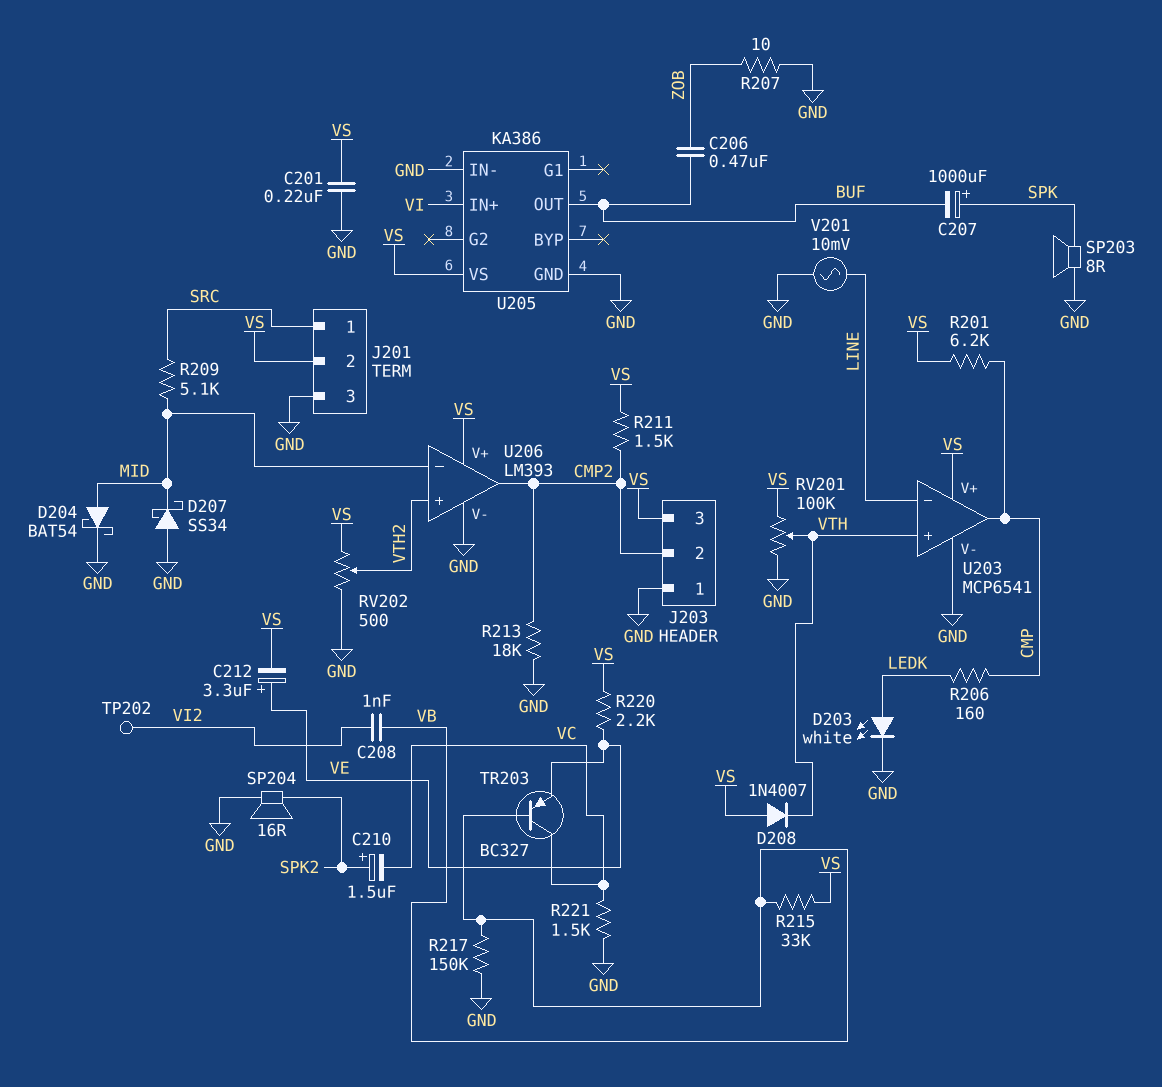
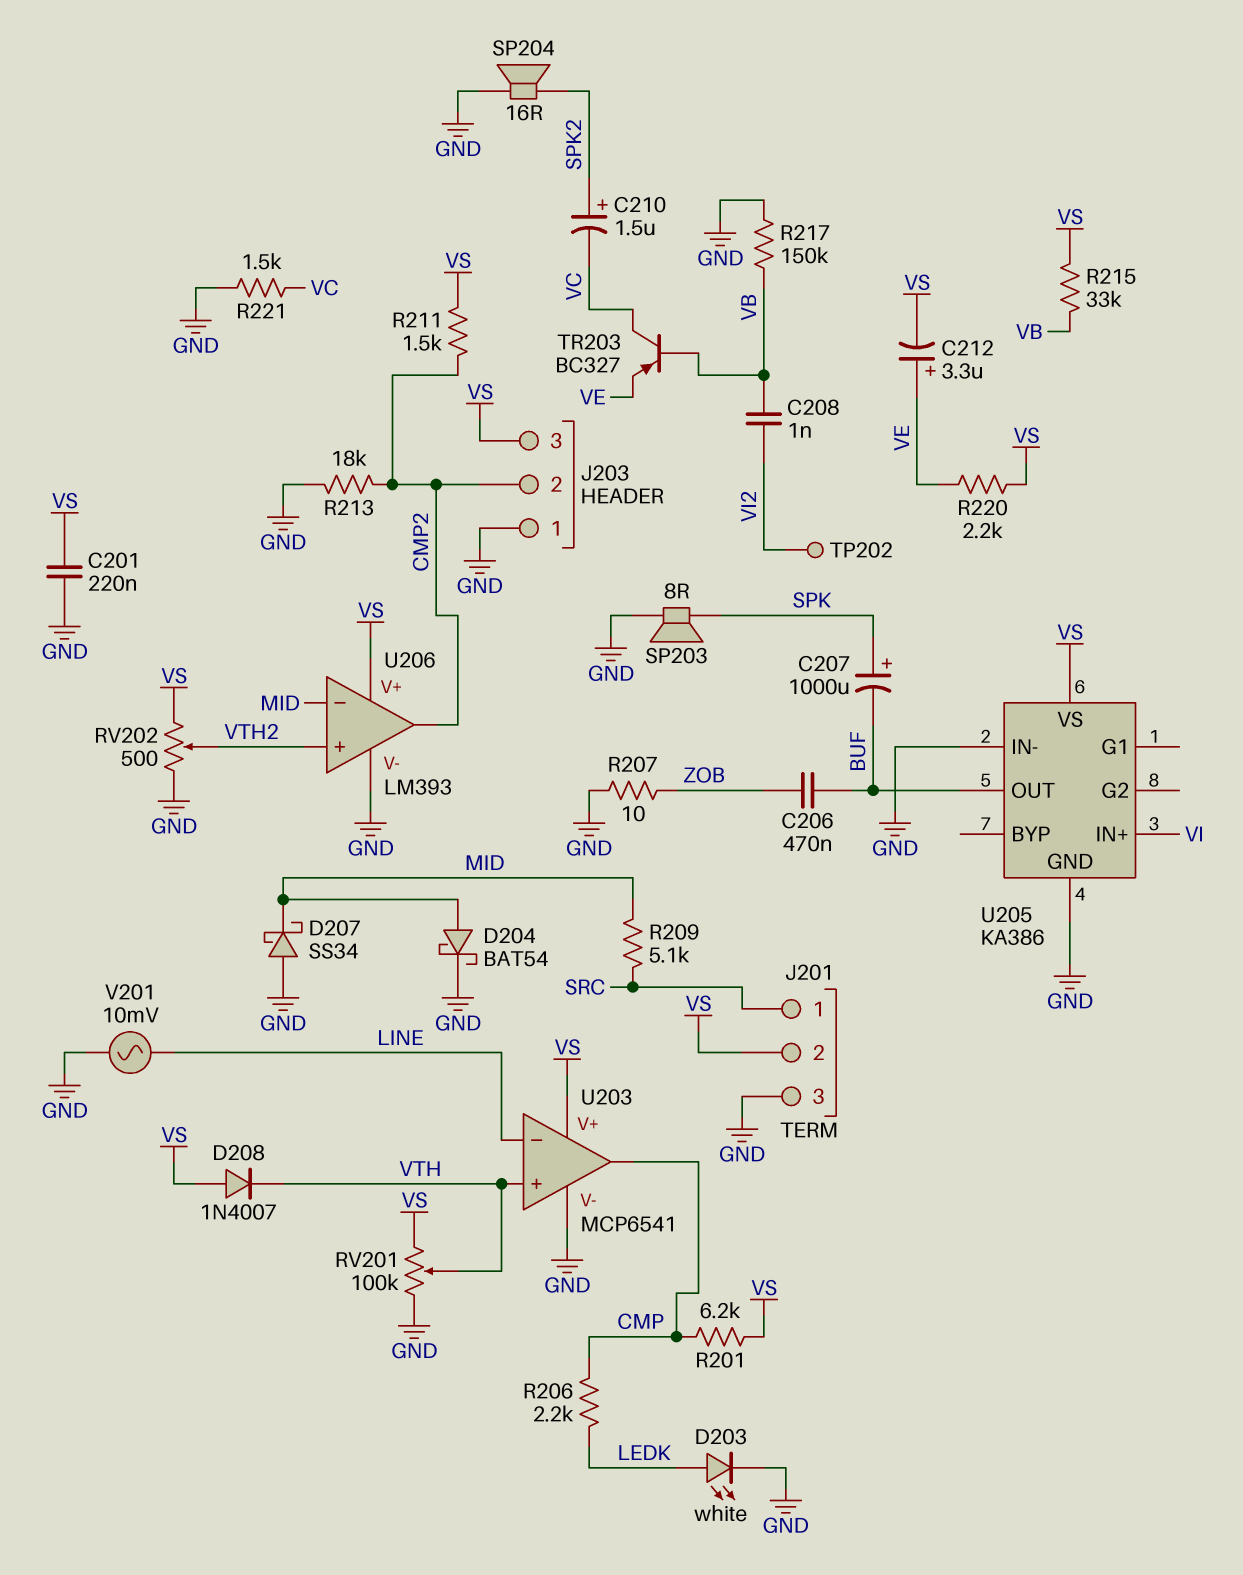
R206: 160 (CMP, LEDK) -> 2.2k (CMP, LEDK)

